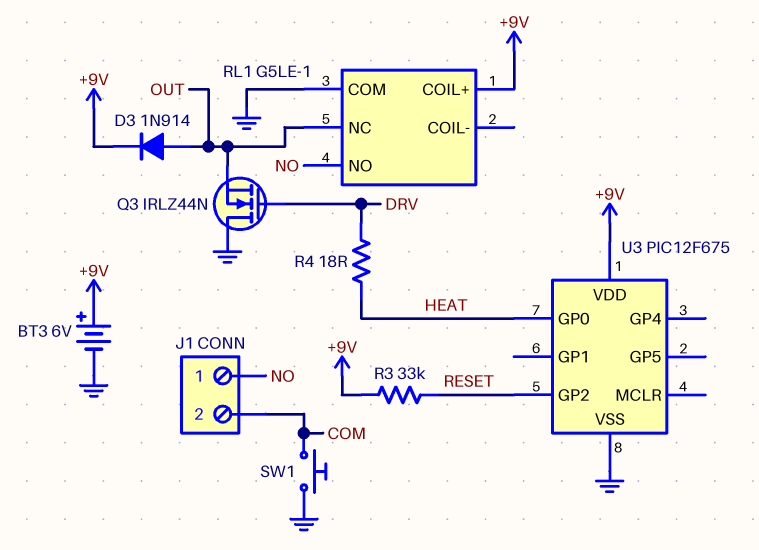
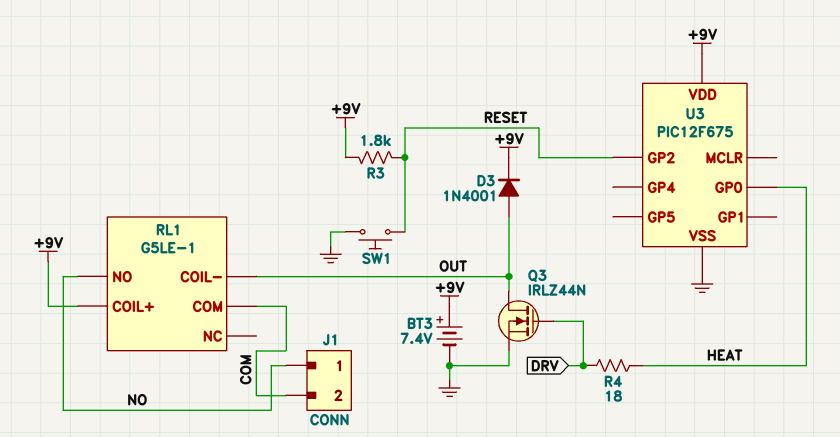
BT3: 6V (plus +9V, minus GND) -> 7.4V (plus +9V, minus GND)
D3: diode 1N914 (A OUT, K +9V) -> diode 1N4001 (A OUT, K +9V)
Q3: NMOS IRLZ44N (G DRV, D GND, S OUT) -> NMOS IRLZ44N (G DRV, D OUT, S GND)
R3: 33k (+9V, RESET) -> 1.8k (+9V, RESET)
RL1 pin COIL-: none -> OUT
RL1 pin COM: GND -> COM
RL1 pin NC: OUT -> none
SW1: button (COM, GND) -> button (GND, RESET)

